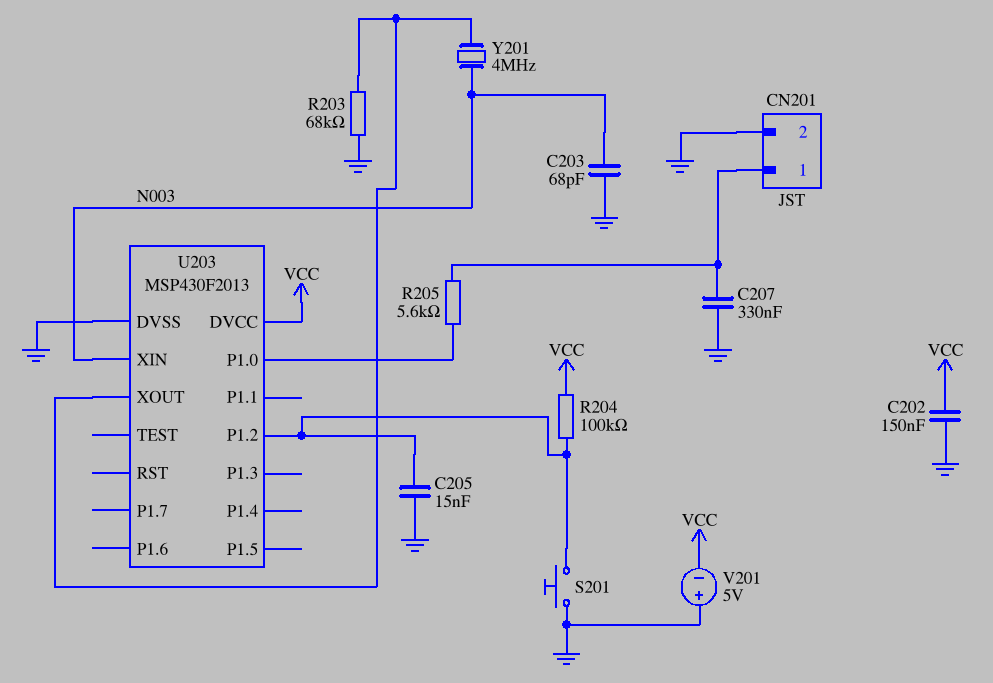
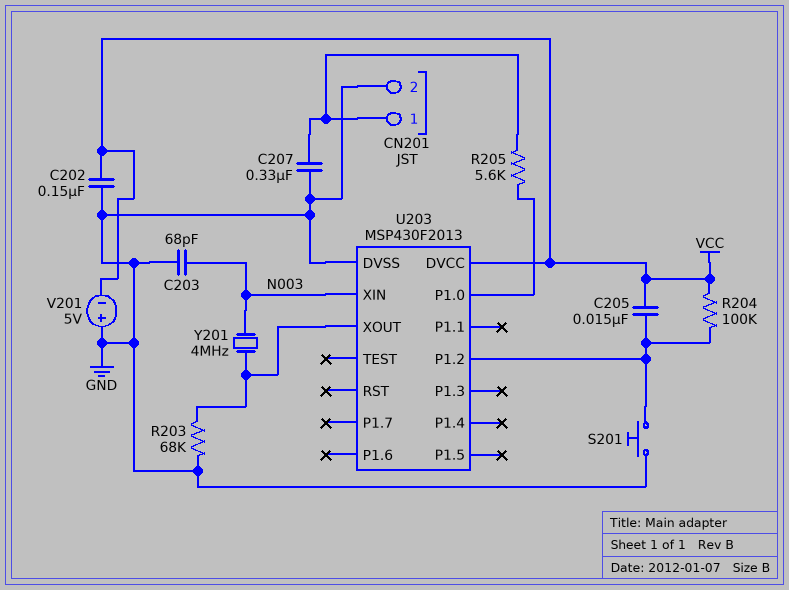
C205: 15nF (GND, U203/P1.2) -> 15nF (U203/P1.2, VCC)

